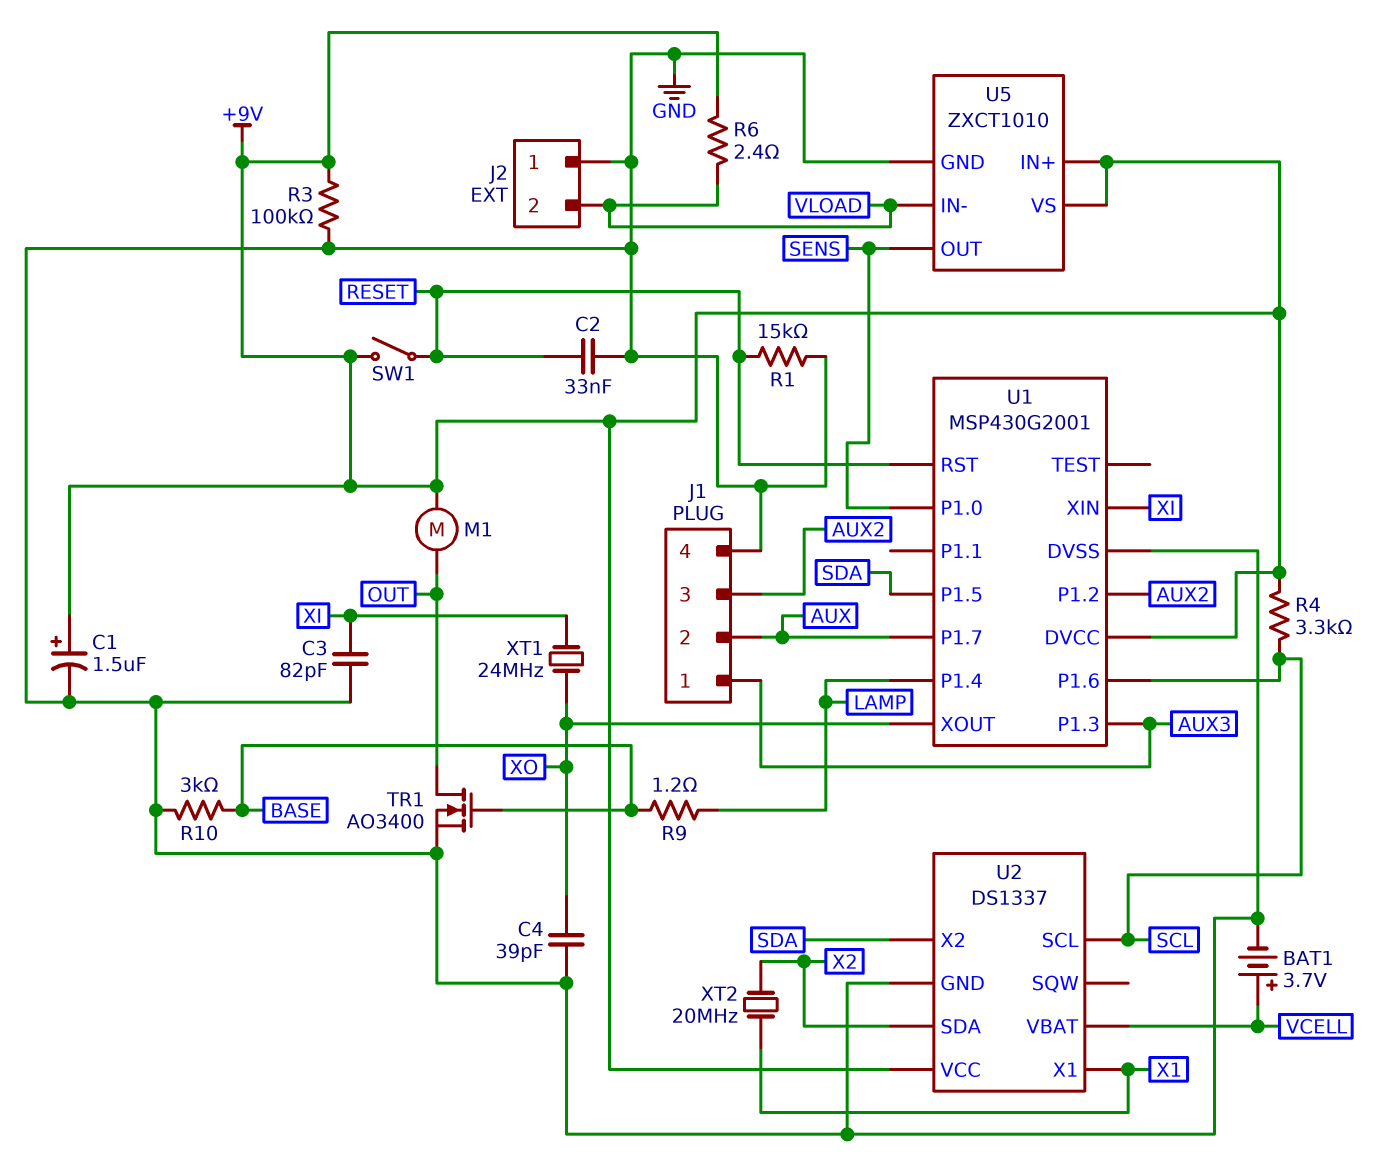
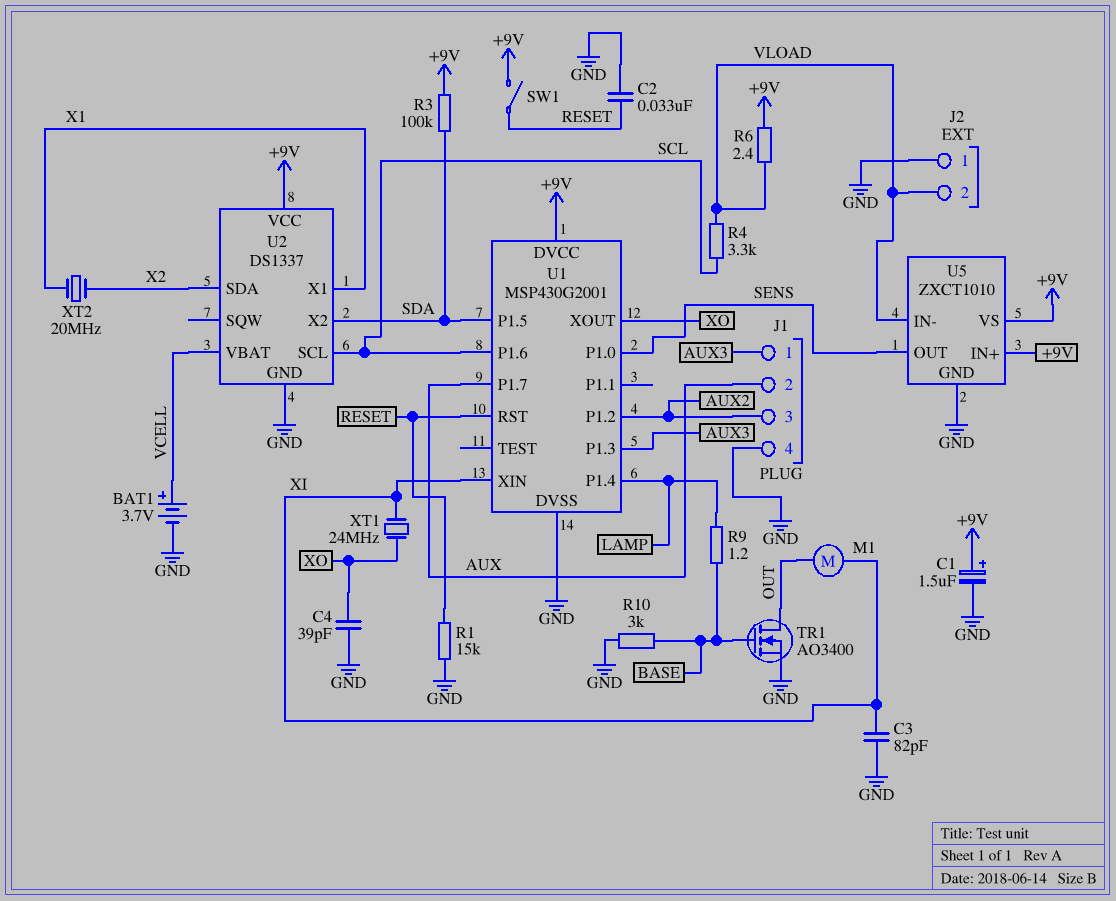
M1: motor (+9V, OUT) -> motor (OUT, XI)
R3: 100k (+9V, GND) -> 100k (+9V, SDA)
R4: 3.3k (+9V, SCL) -> 3.3k (SCL, VLOAD)

